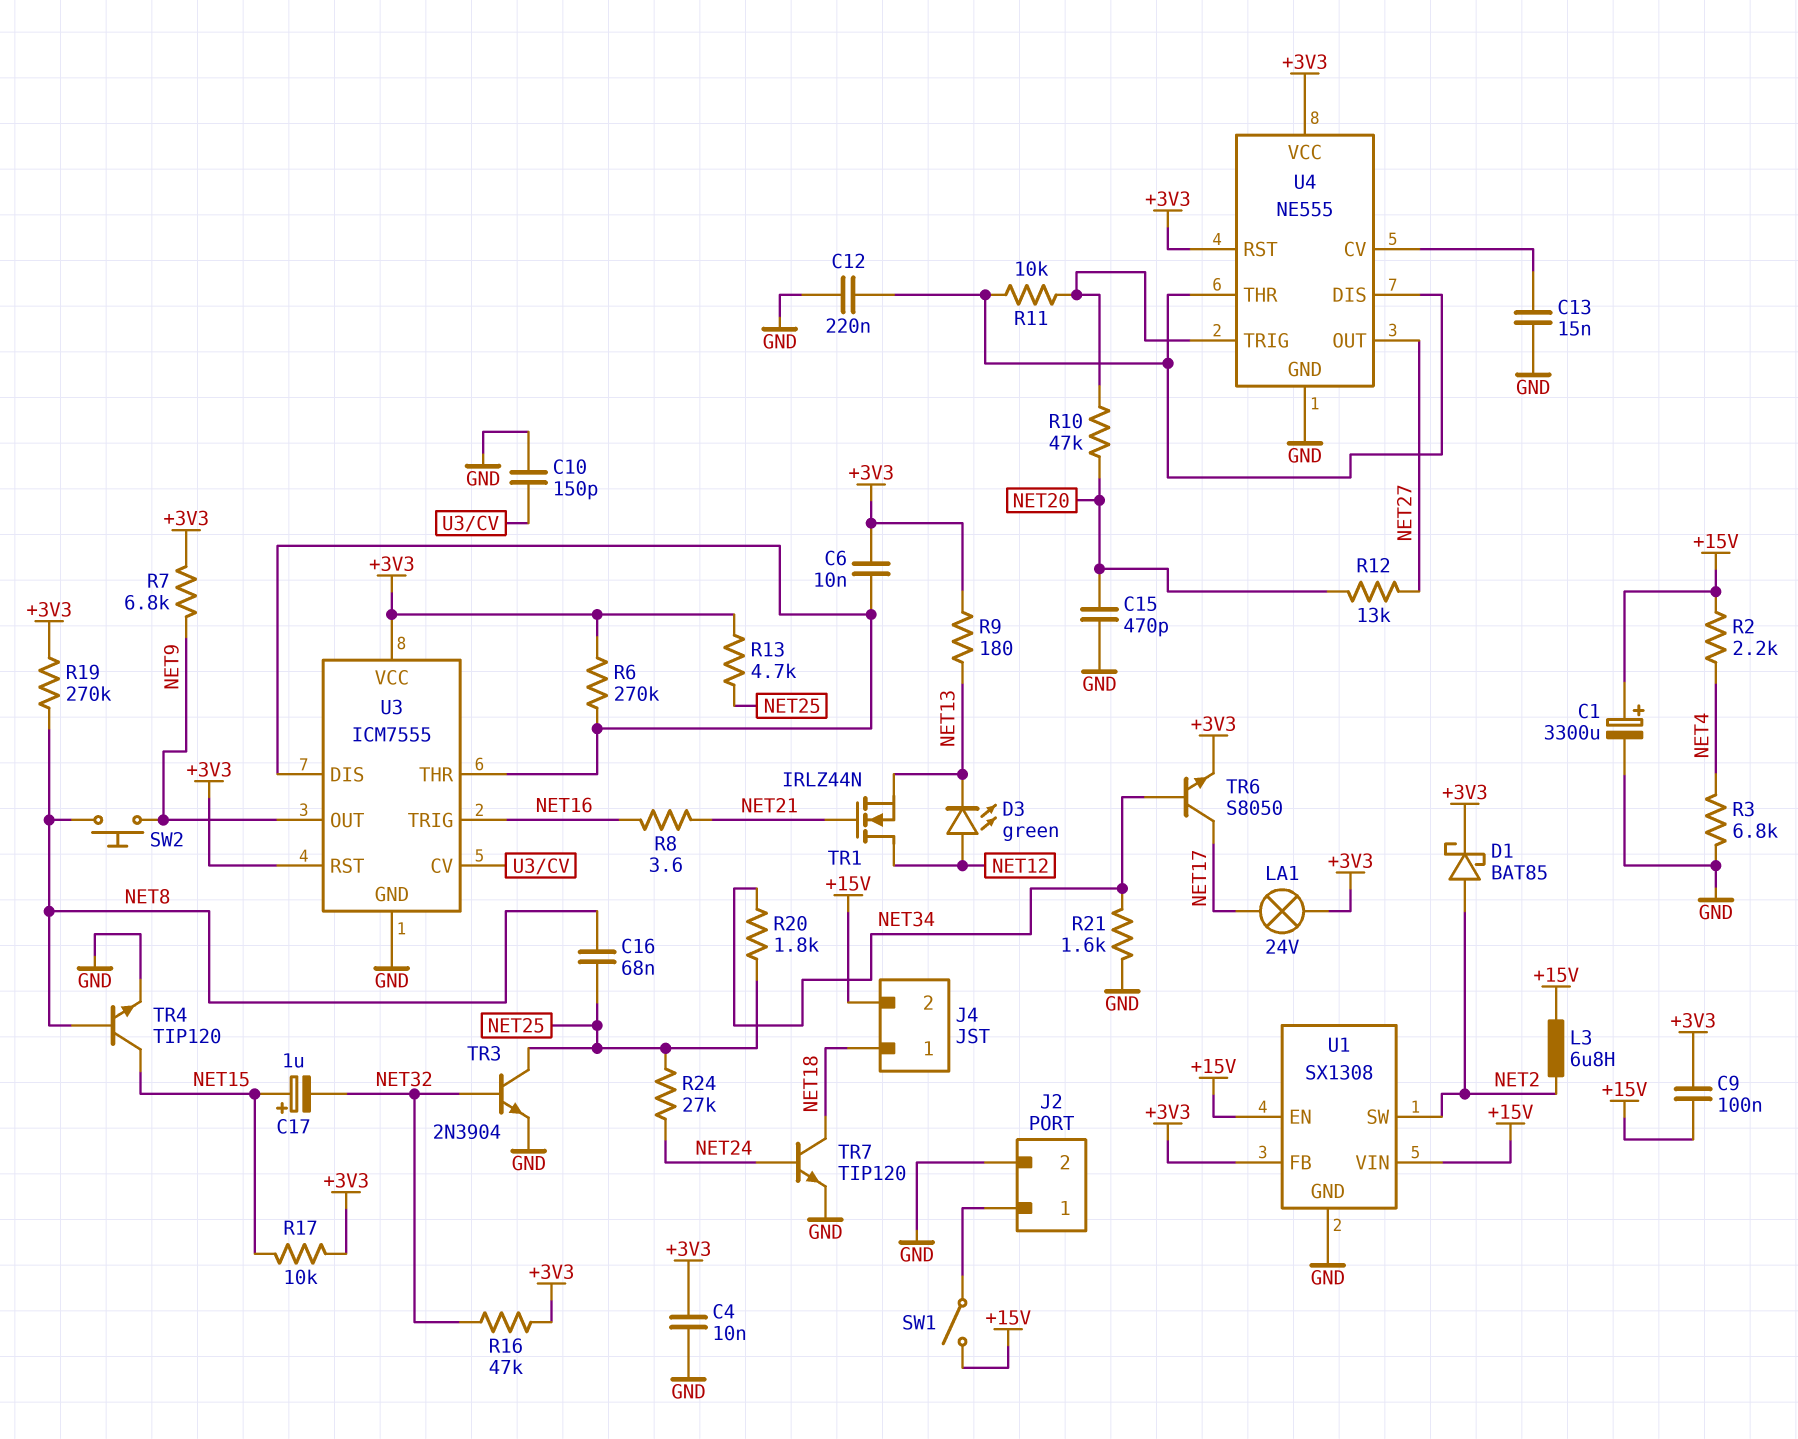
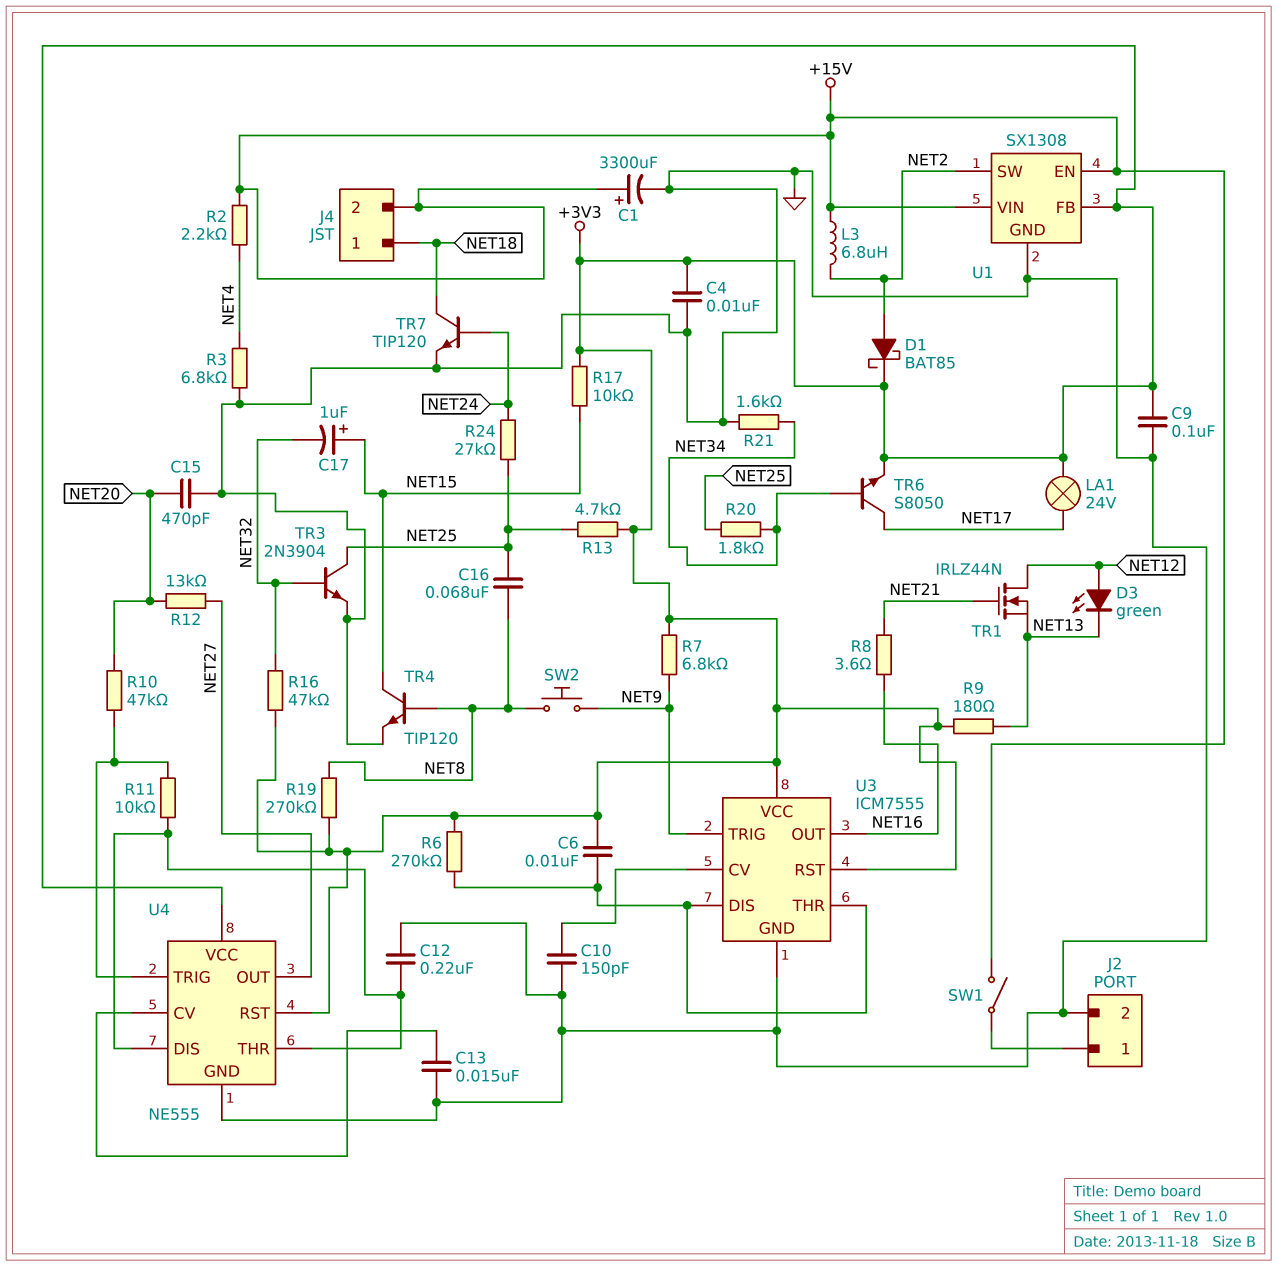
C9: 100nF (+3V3, +15V) -> 100nF (+3V3, GND)
U3 pin OUT: NET9 -> NET16
U3 pin TRIG: NET16 -> NET9

